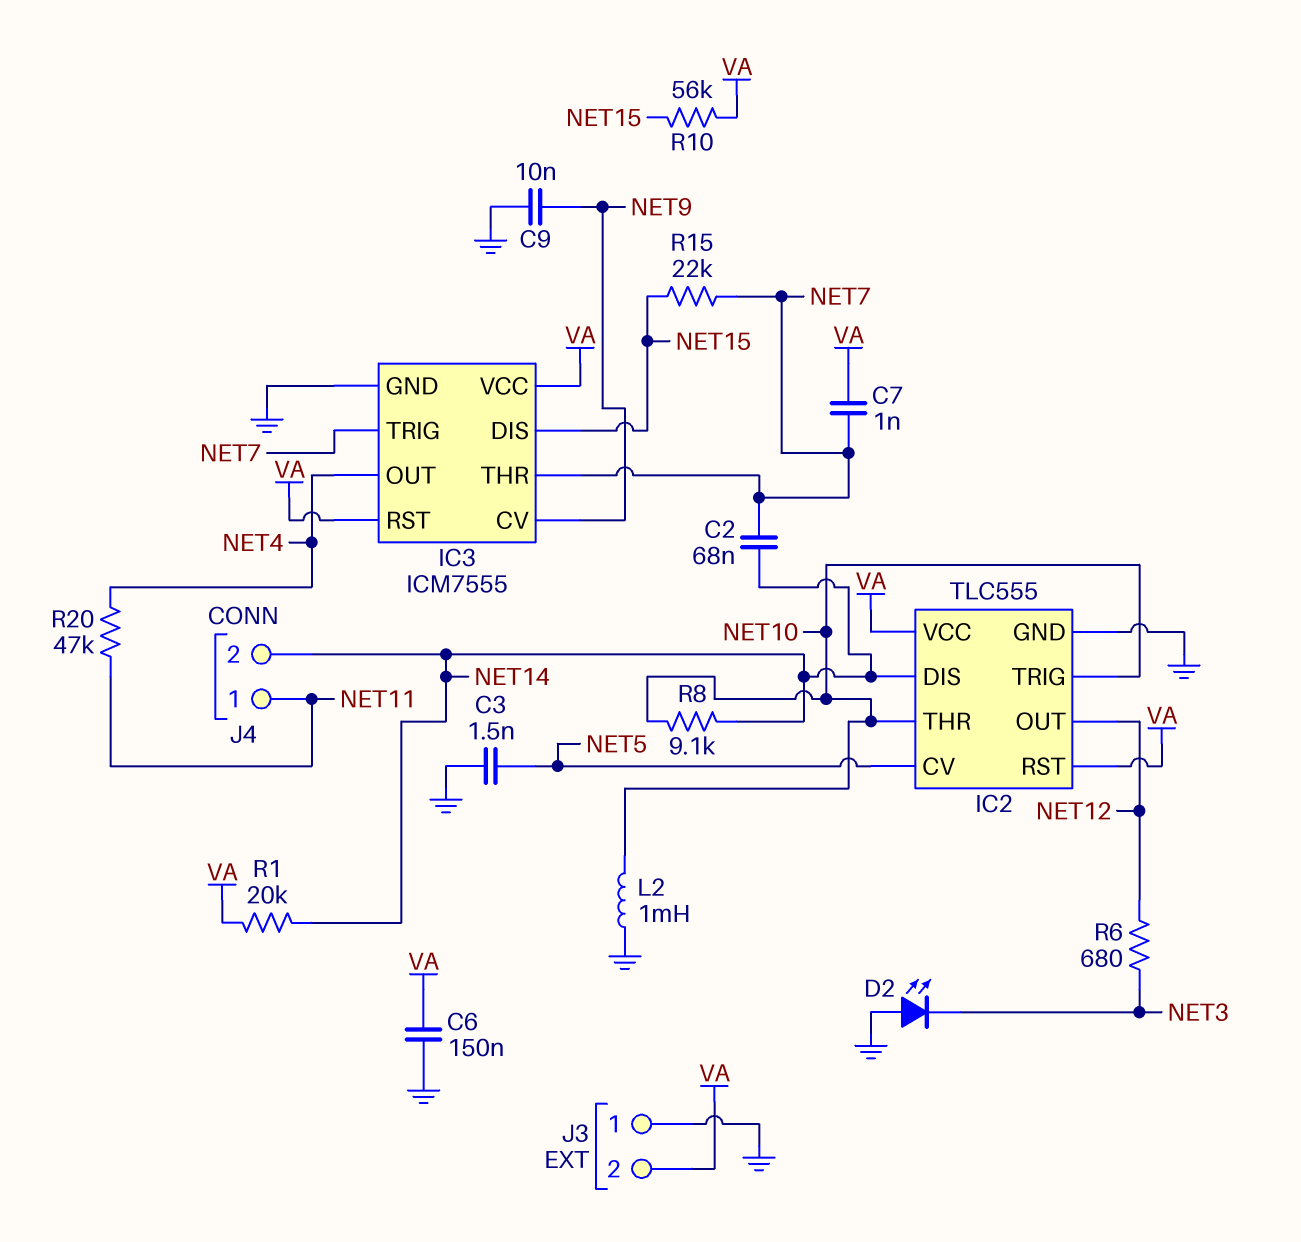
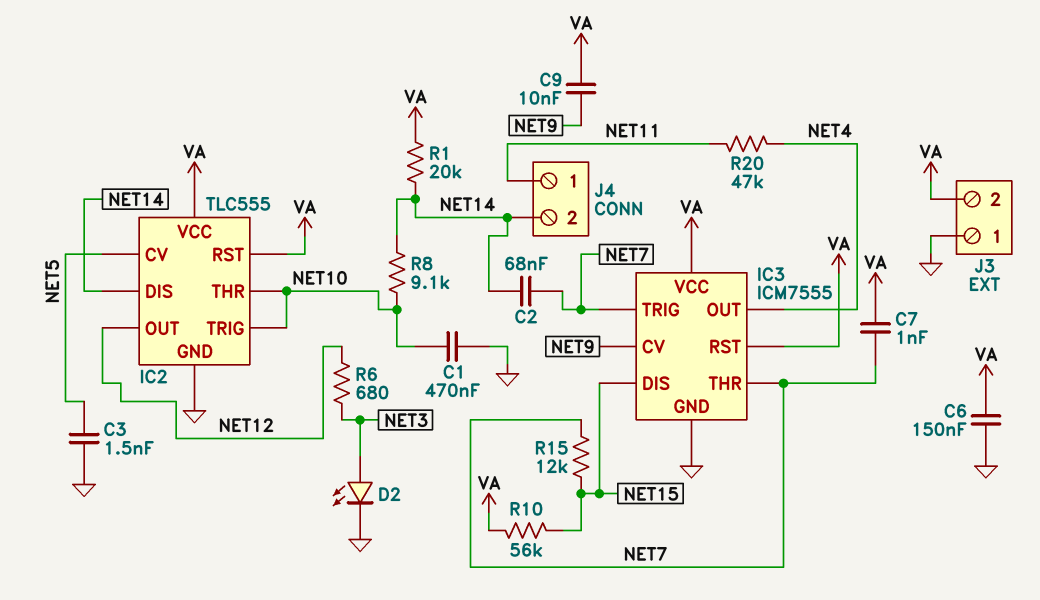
C1: none -> 470nF (GND, NET10)
C9: 10nF (GND, NET9) -> 10nF (NET9, VA)
D2: LED (A GND, K NET3) -> LED (A NET3, K GND)
L2: 1mH (GND, NET10) -> none
R15: 22k (NET7, NET15) -> 12k (NET7, NET15)

